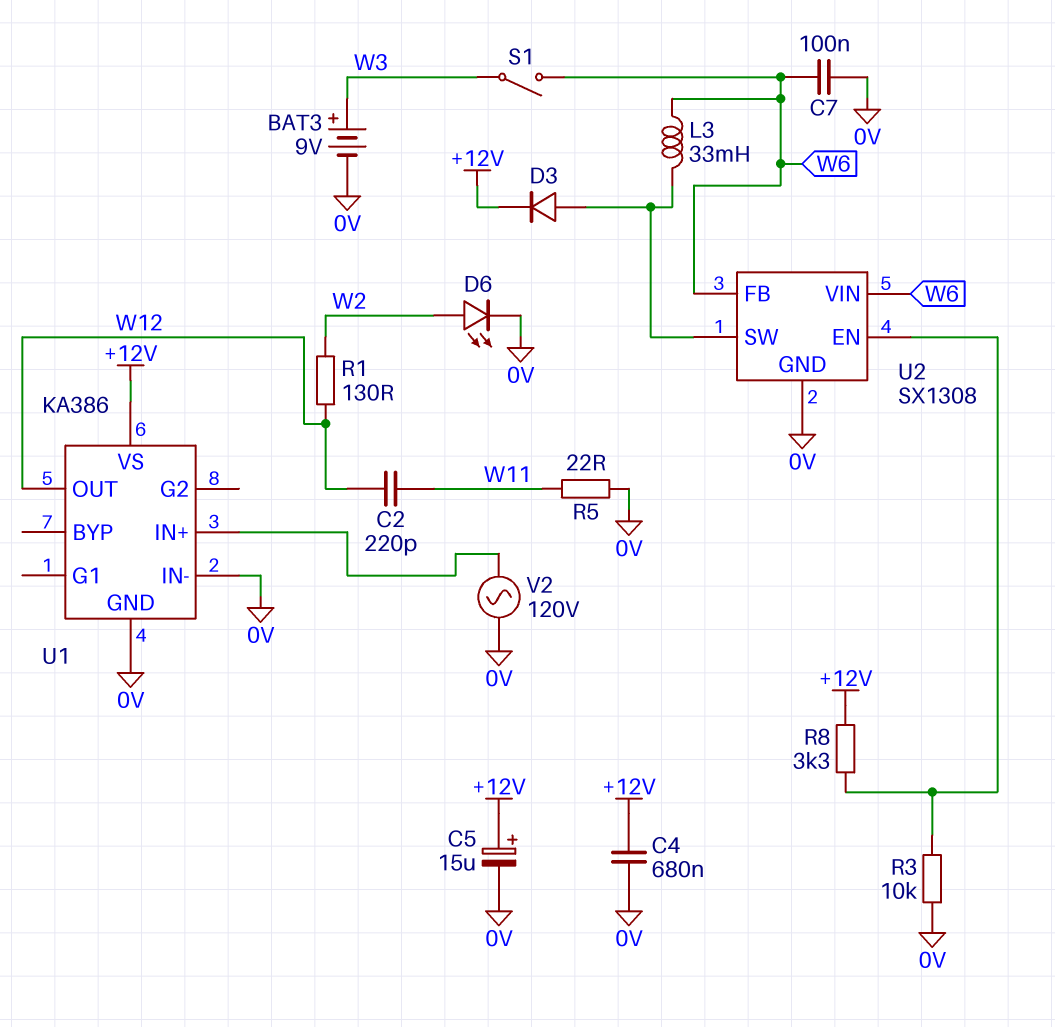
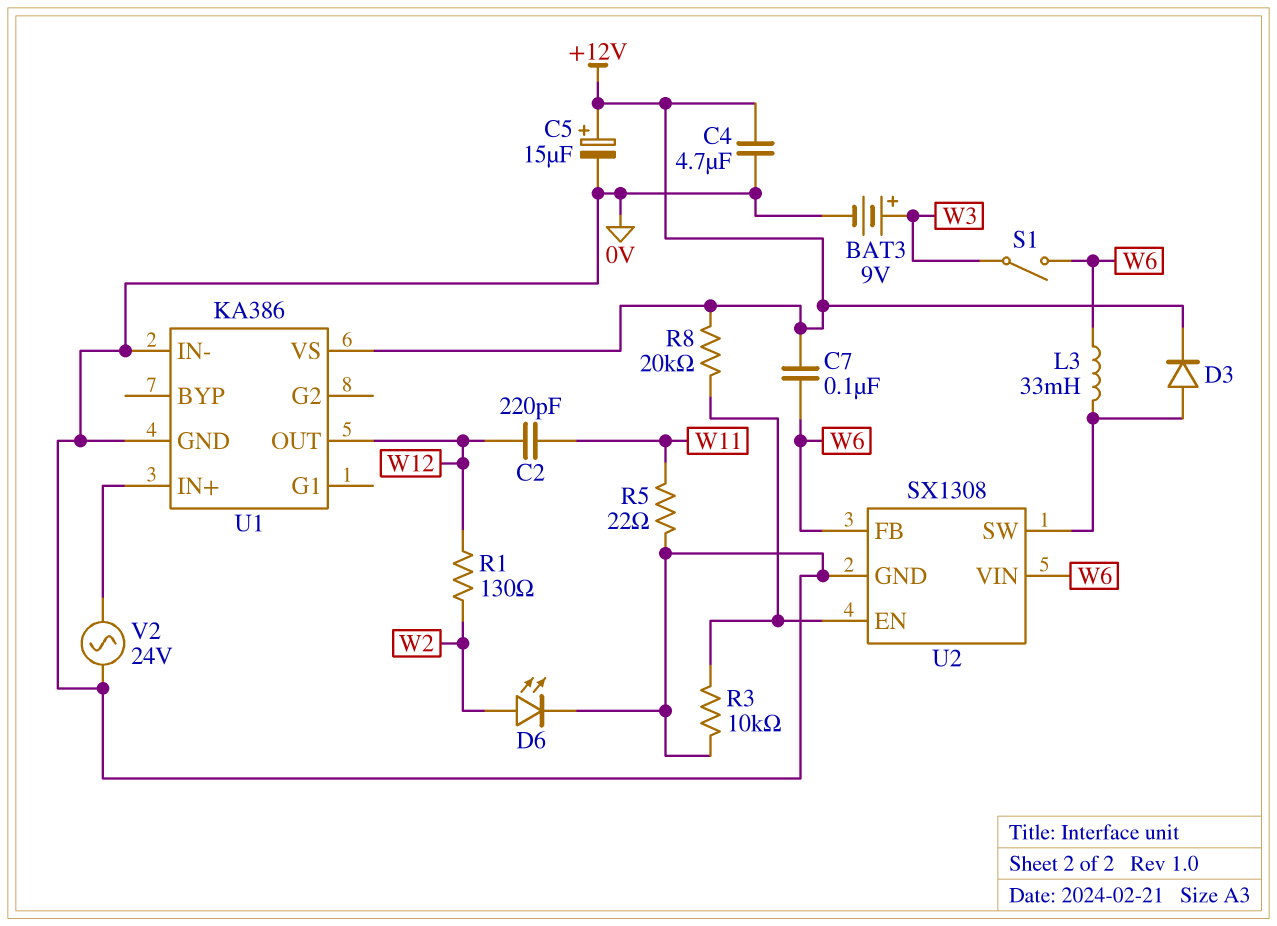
C4: 680nF (+12V, 0V) -> 4.7uF (+12V, 0V)
C7: 100nF (0V, W6) -> 100nF (+12V, W6)
R8: 3.3k (+12V, U2/EN) -> 20k (+12V, U2/EN)
V2: AC 120V (0V, U1/IN+) -> AC 24V (0V, U1/IN+)

